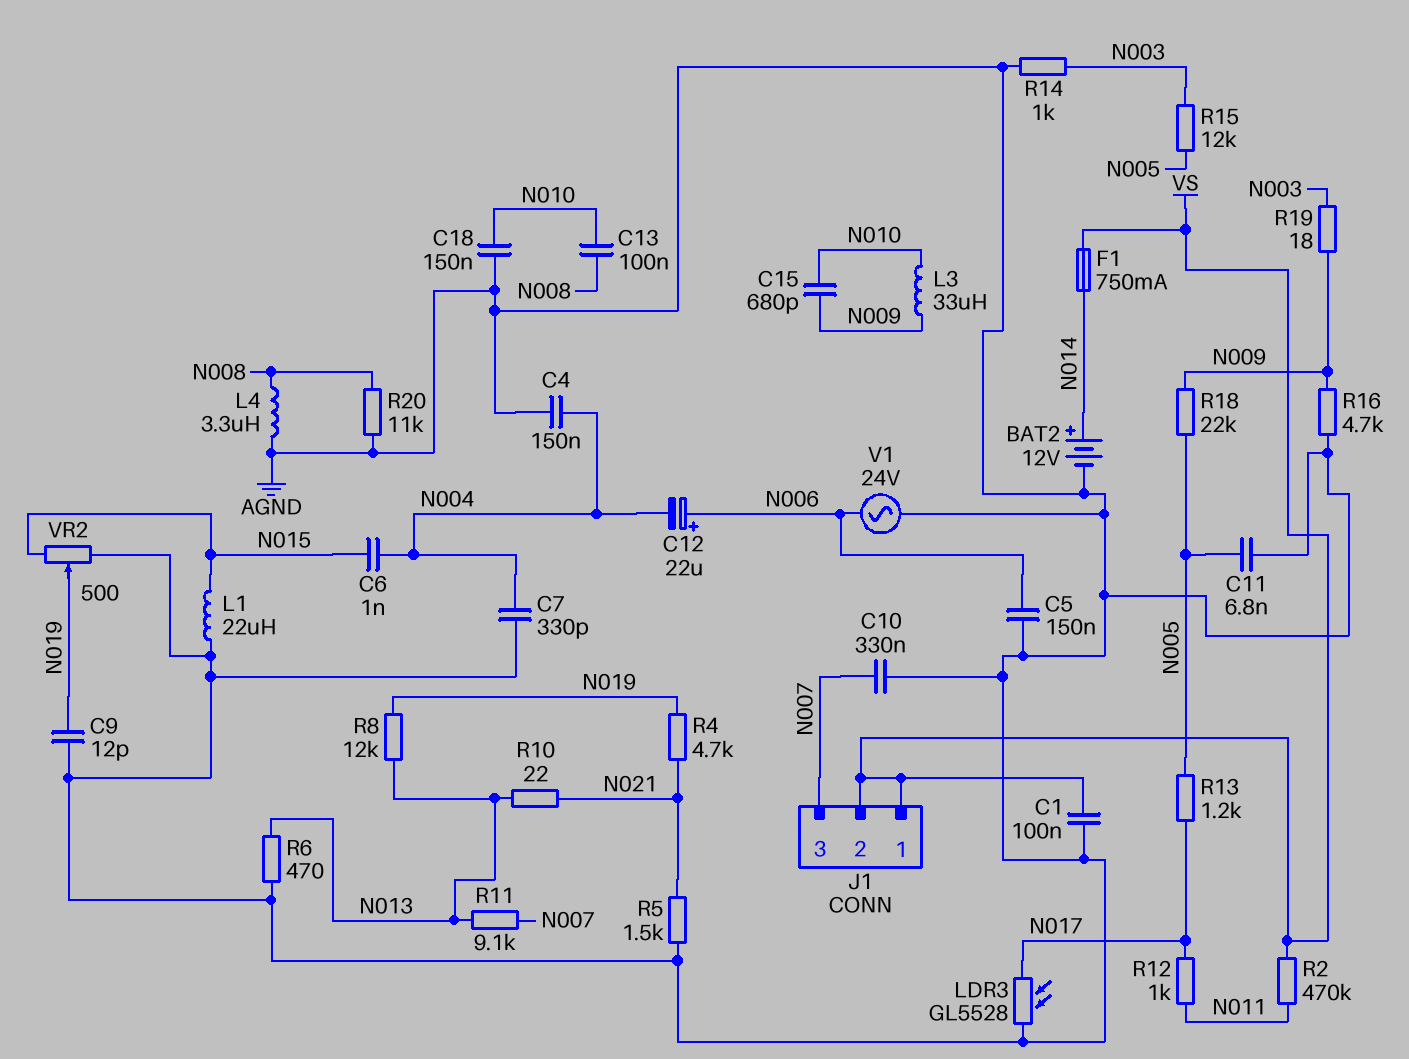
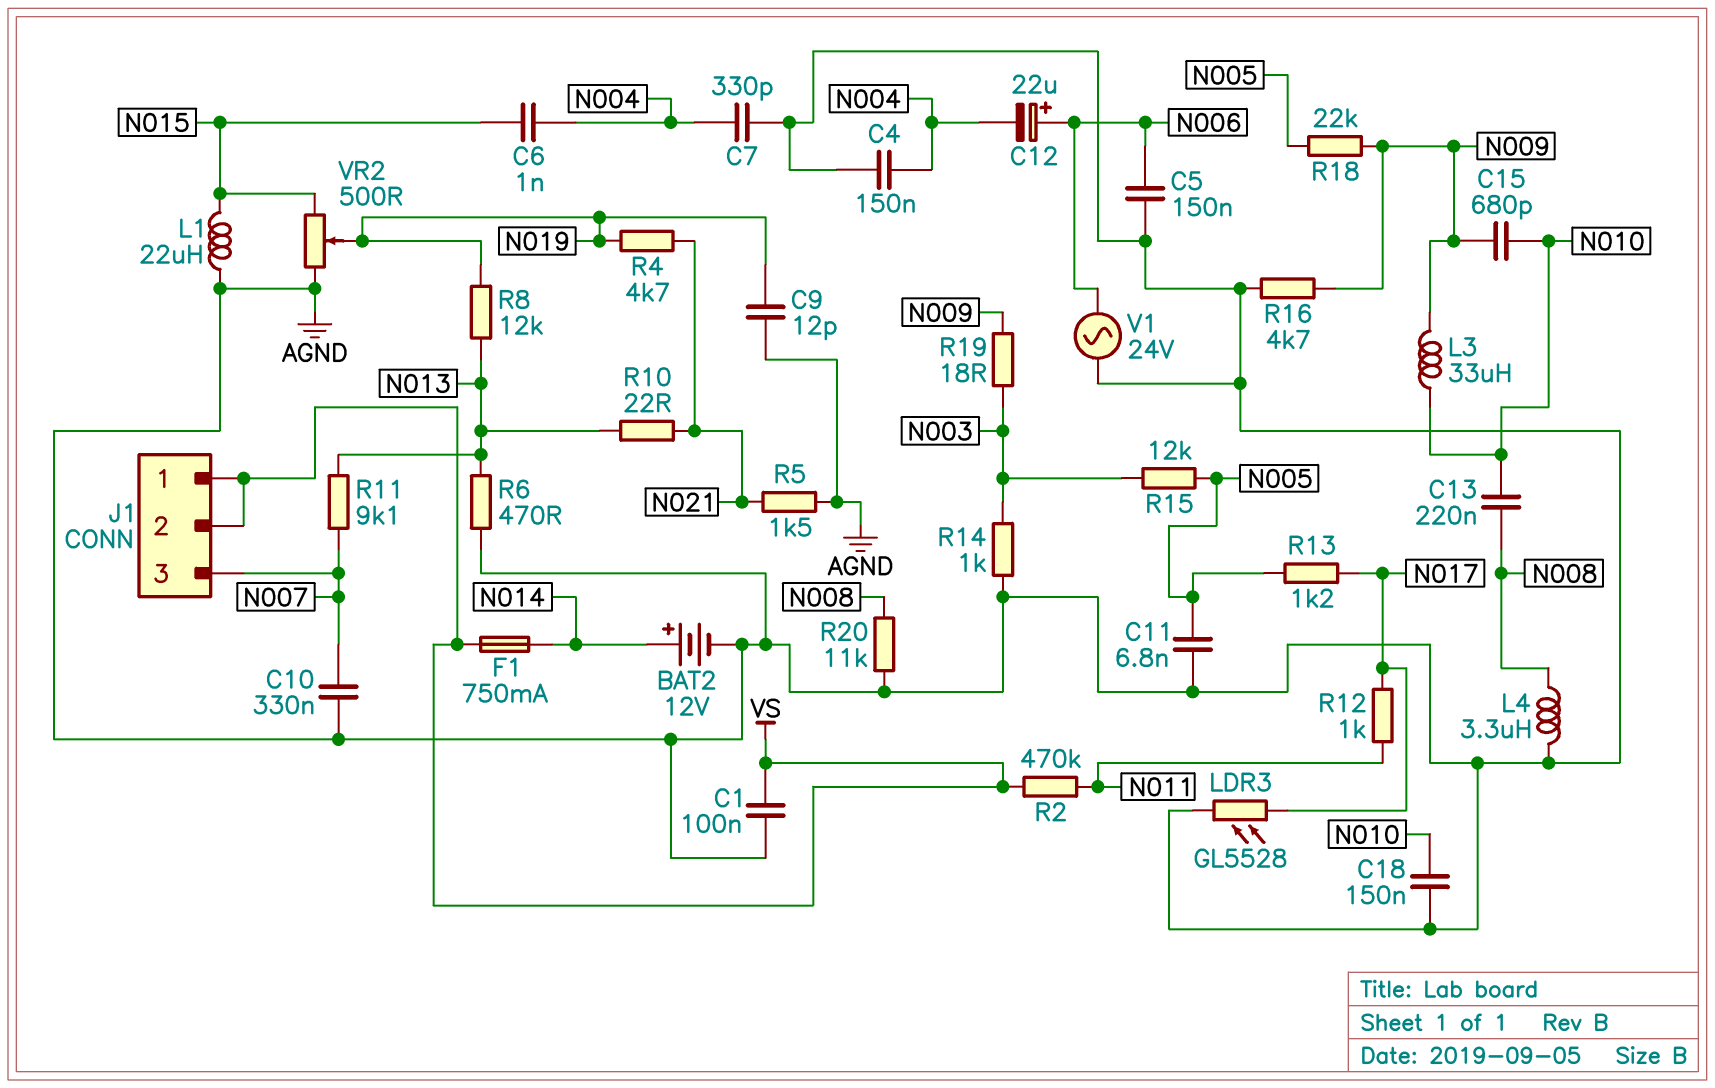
C13: 100nF (N008, N010) -> 220nF (N008, N010)

